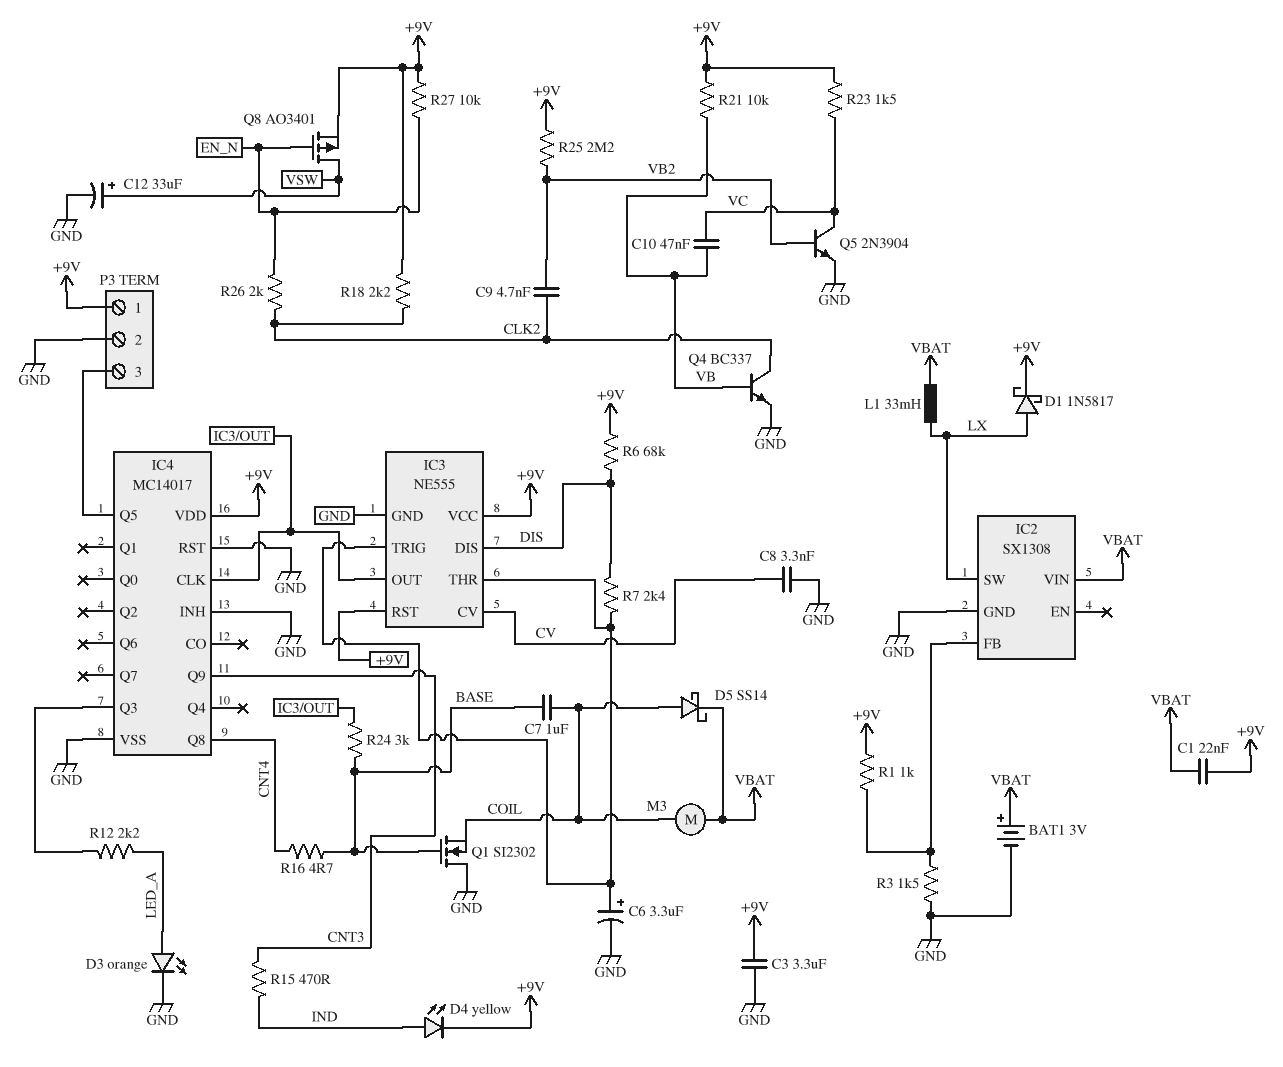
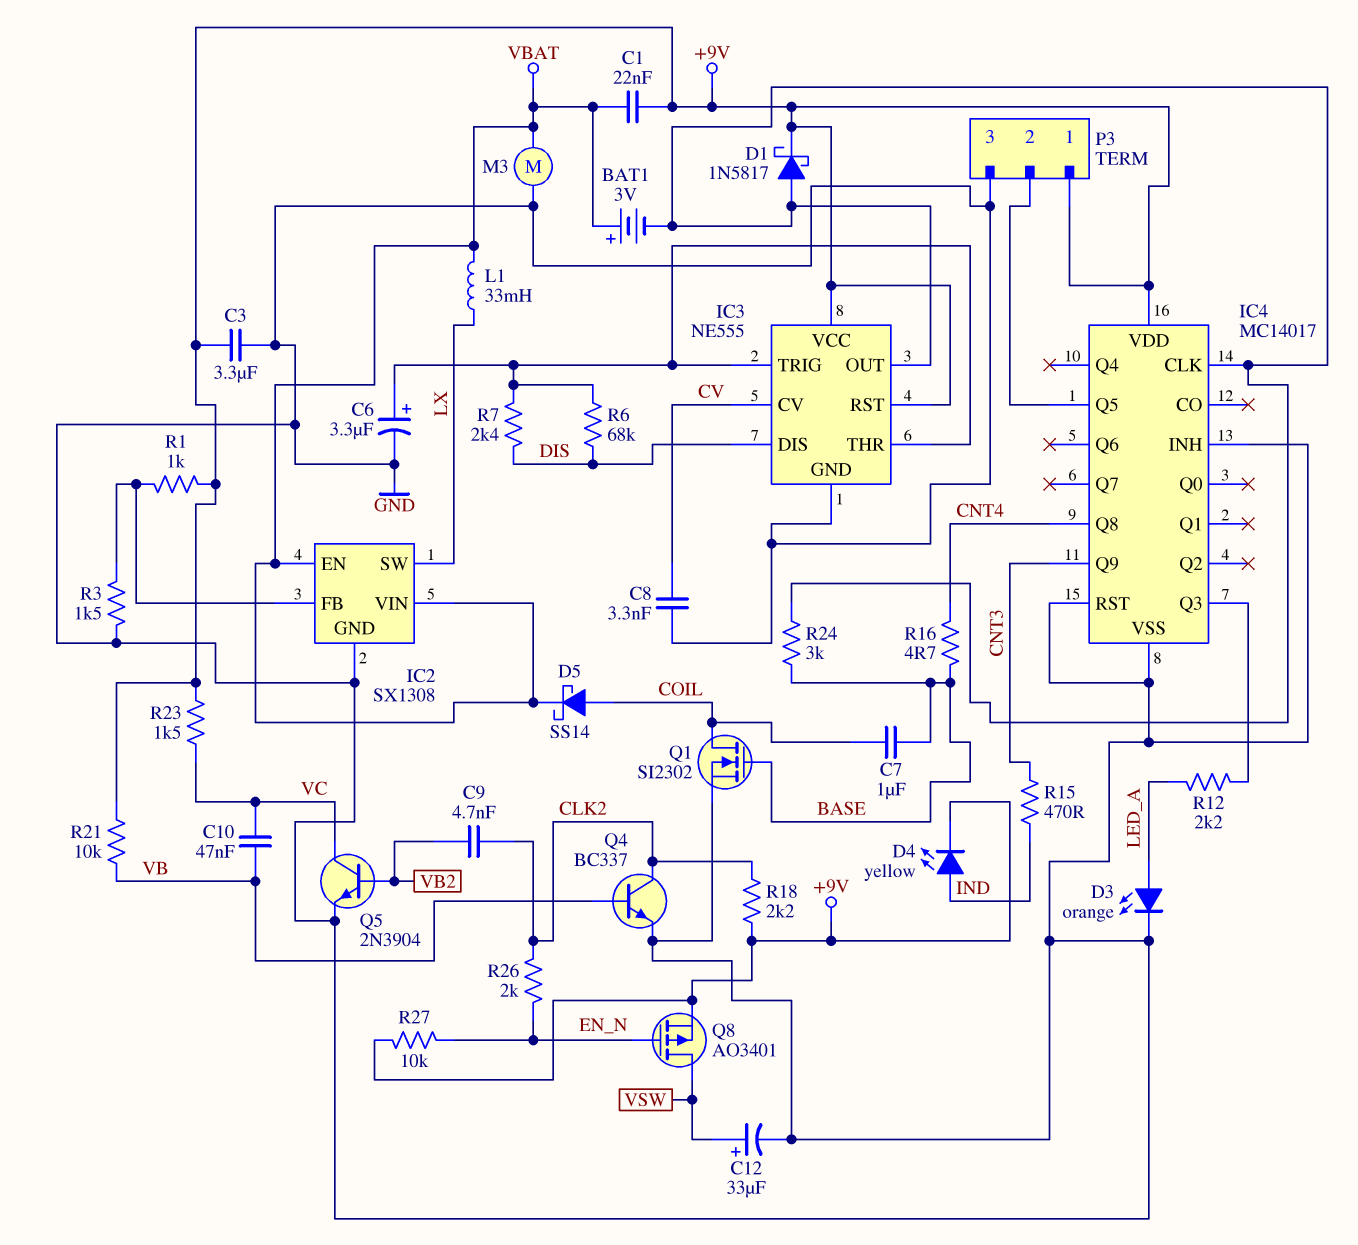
BAT1: 3V (plus VBAT, minus GND) -> 3V (plus VBAT, minus IC3/OUT)
D1: schottky 1N5817 (A LX, K +9V) -> schottky 1N5817 (A IC3/OUT, K +9V)
IC2 pin EN: none -> VBAT
M3: motor (COIL, VBAT) -> motor (GND, VBAT)
P3 pin 2: GND -> IC4/Q5
P3 pin 3: IC4/Q5 -> GND
Q1: NMOS SI2302 (G BASE, D GND, S COIL) -> NMOS SI2302 (G BASE, D COIL, S GND)
R6: 68k (+9V, DIS) -> 68k (DIS, IC3/THR)
R25: 2.2M (+9V, VB2) -> none

